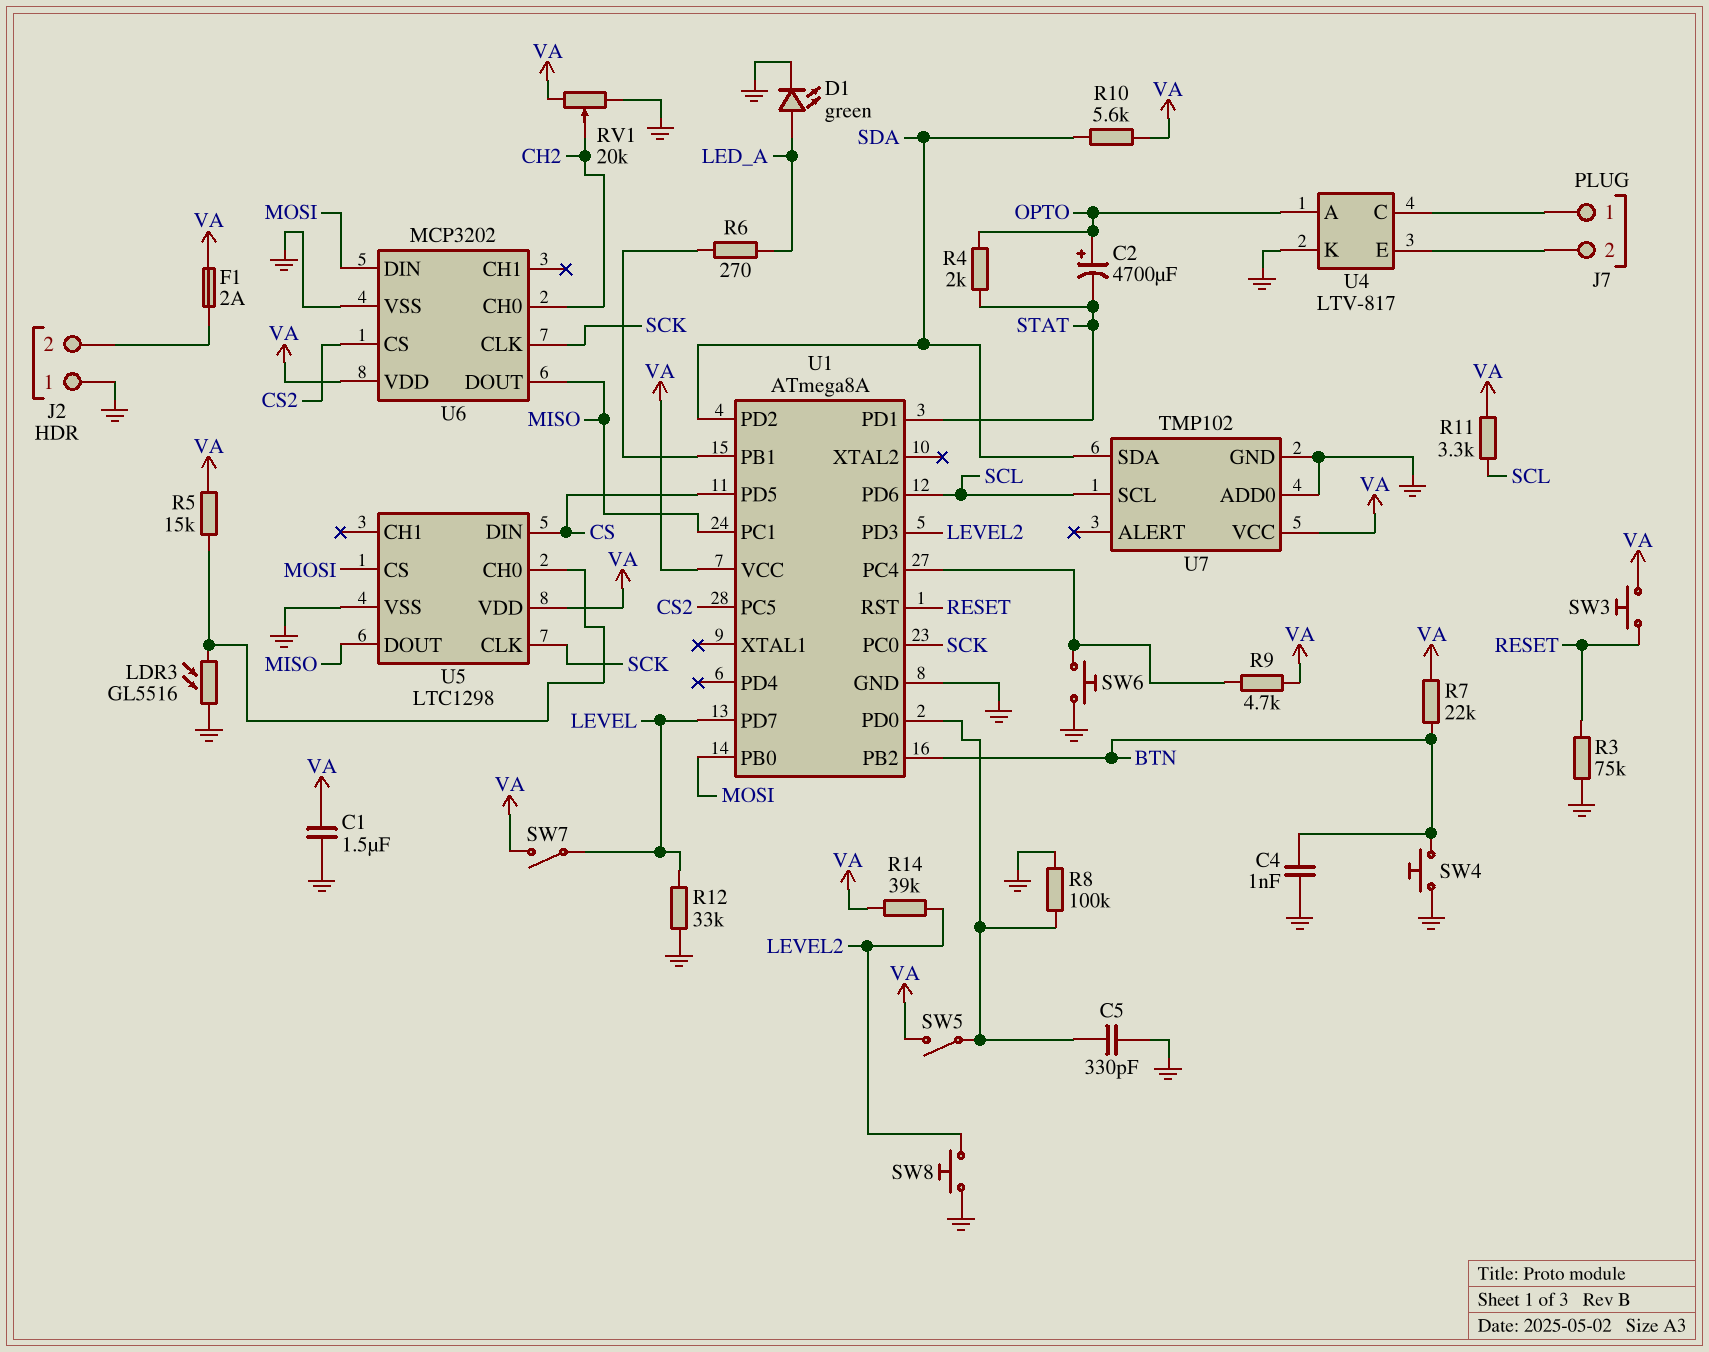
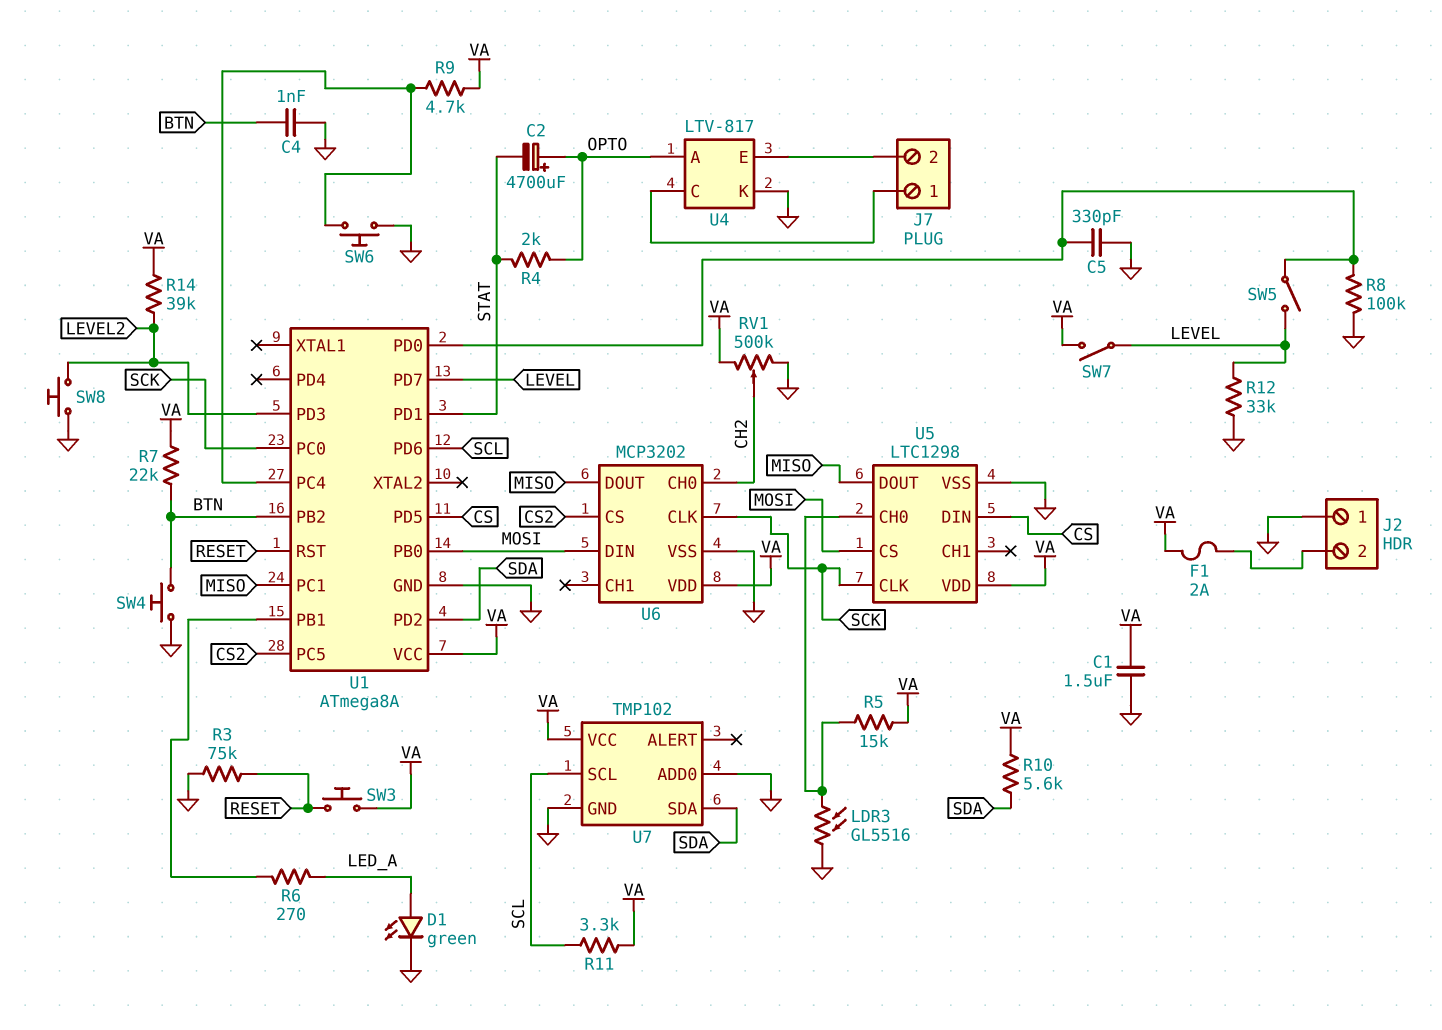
RV1: 20k (GND, VA, wiper CH2) -> 500k (GND, VA, wiper CH2)
SW5: switch (U1/PD0, VA) -> switch (LEVEL, U1/PD0)

